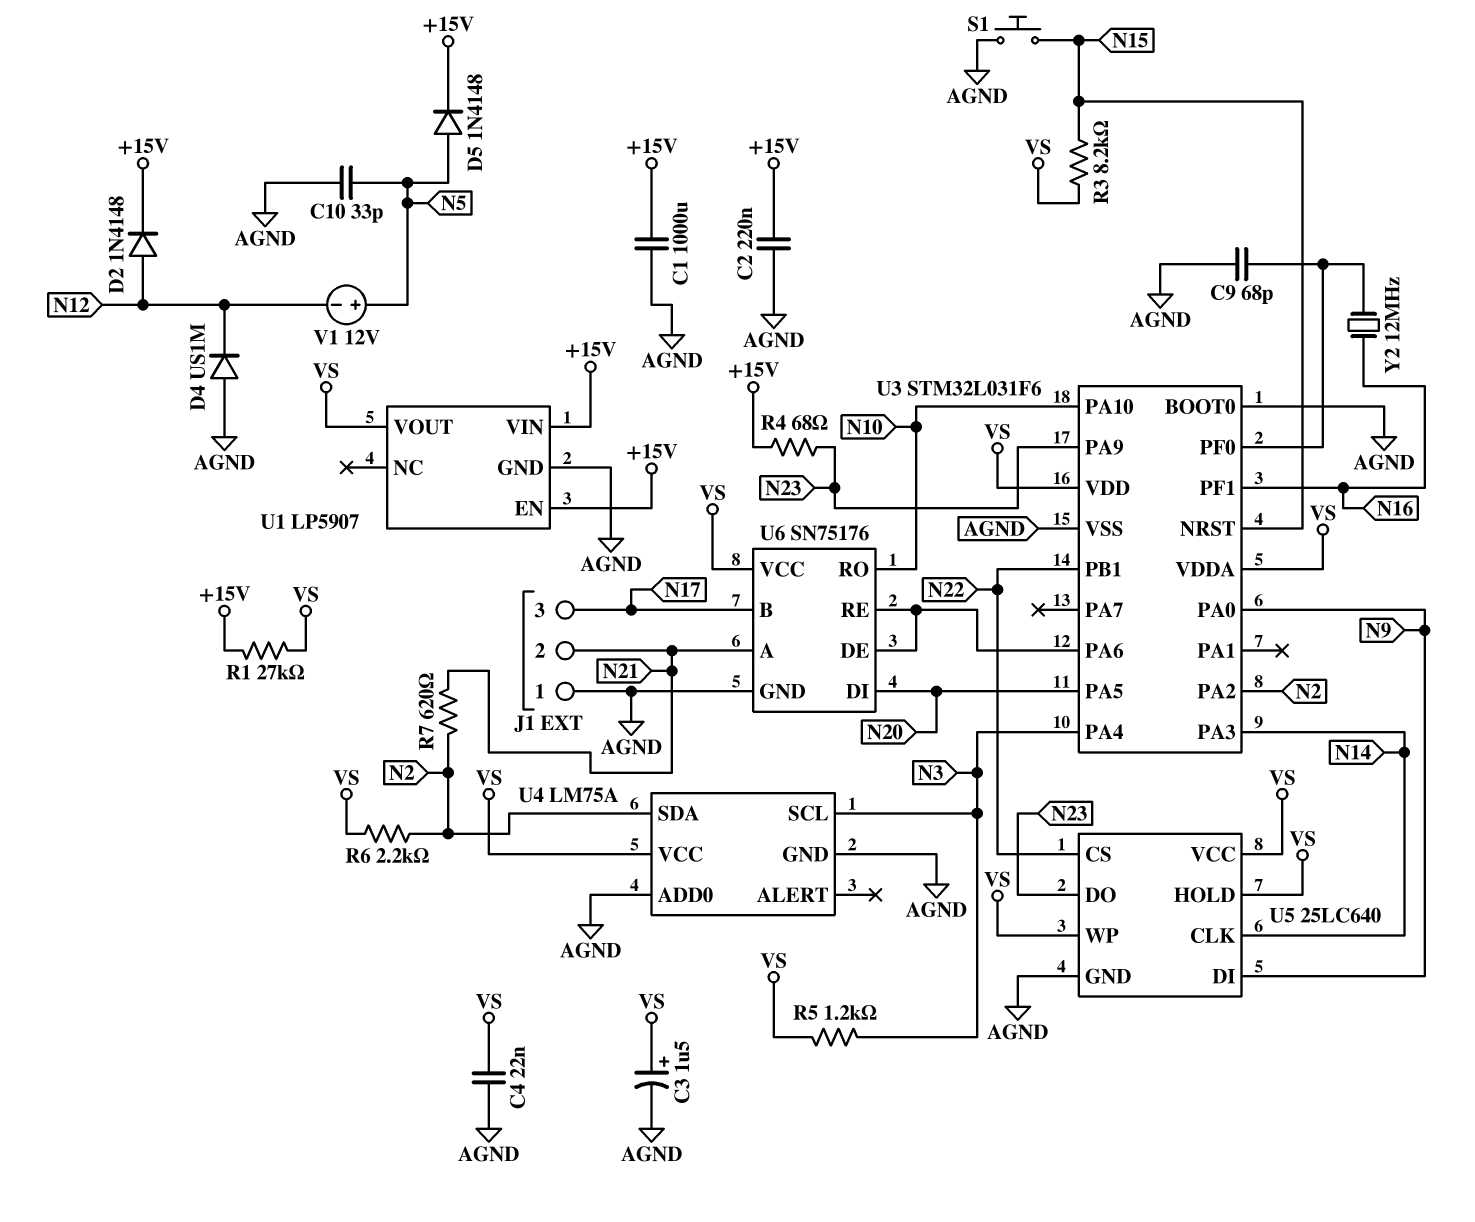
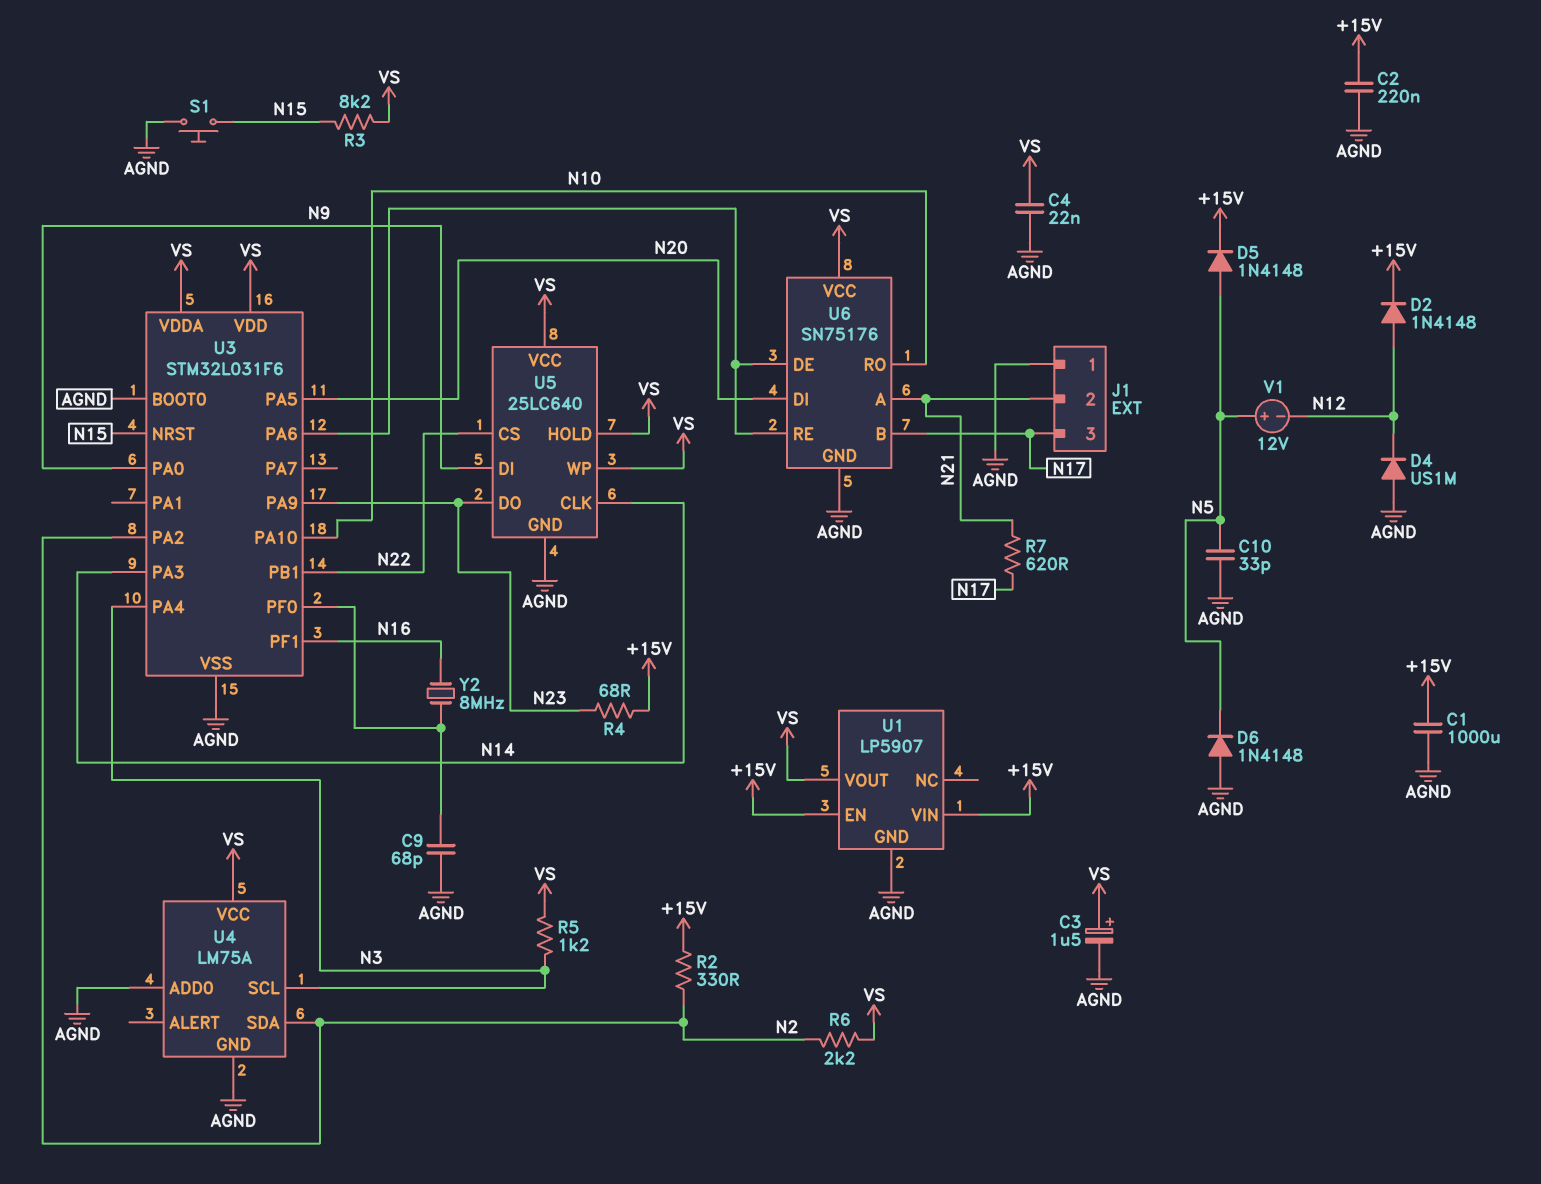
D6: none -> diode 1N4148 (A AGND, K N5)
R1: 27k (+15V, VS) -> none
R2: none -> 330 (+15V, N2)
R7: 620 (N2, N21) -> 620 (N17, N21)
Y2: 12MHz (N16, U3/PF0) -> 8MHz (N16, U3/PF0)

